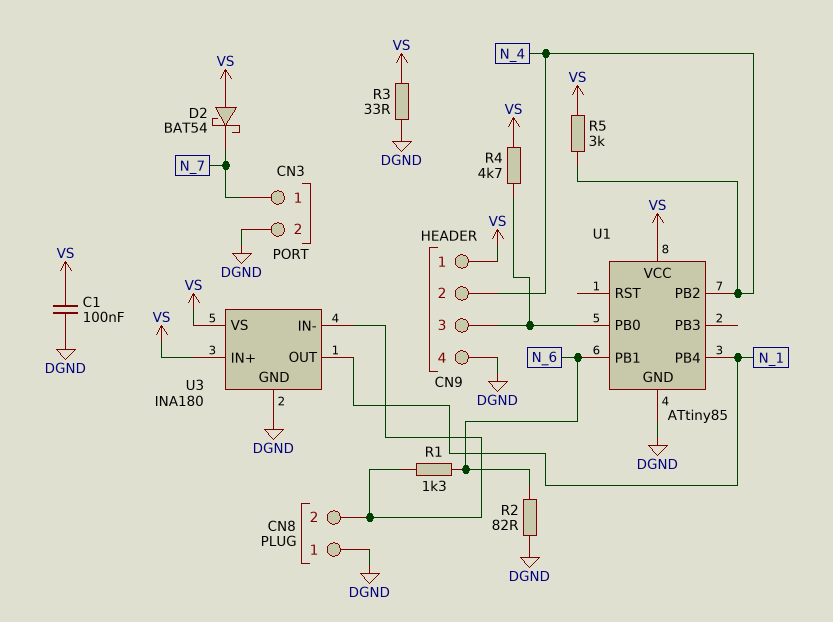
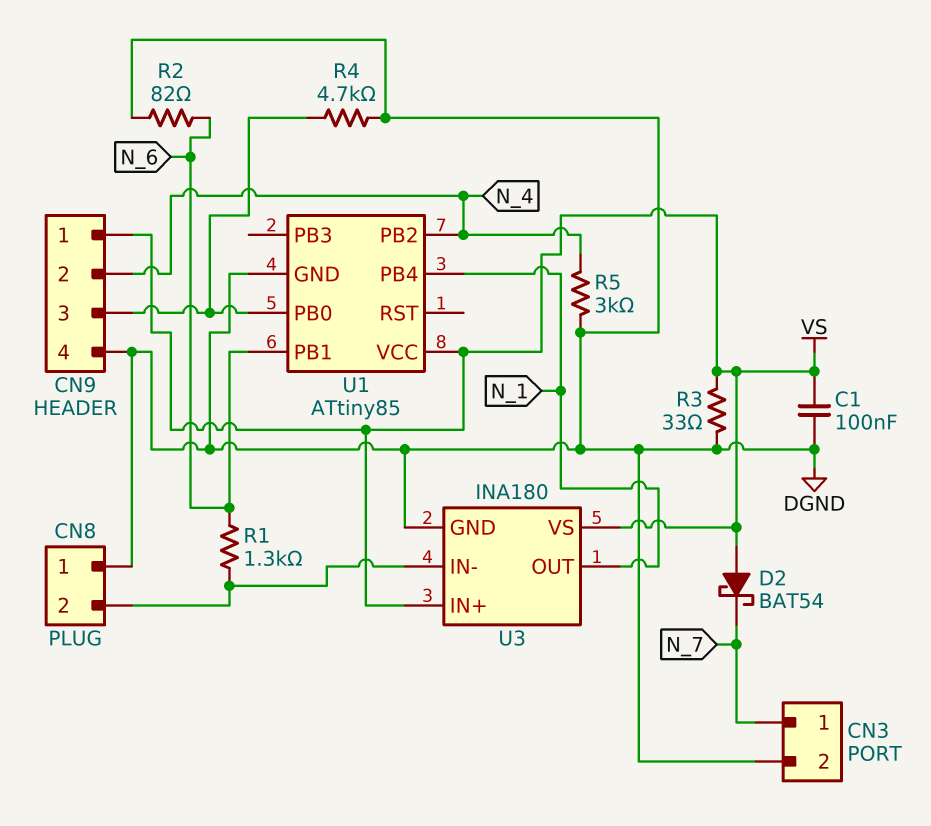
R4: 4.7k (CN9/3, VS) -> 4.7k (CN9/3, DGND)
R5: 3k (N_4, VS) -> 3k (DGND, N_4)

